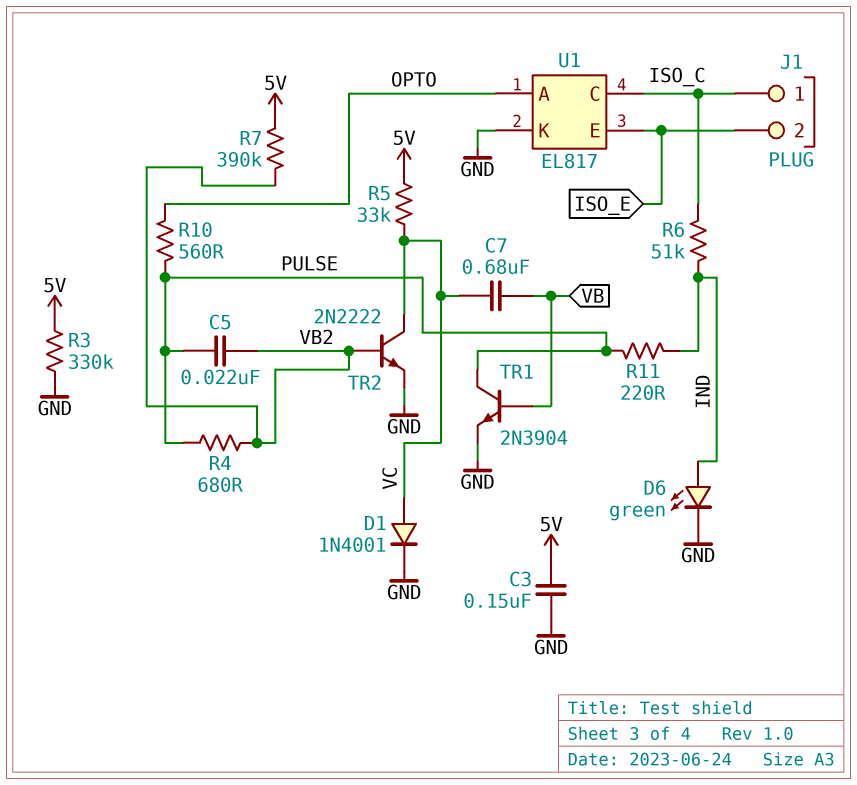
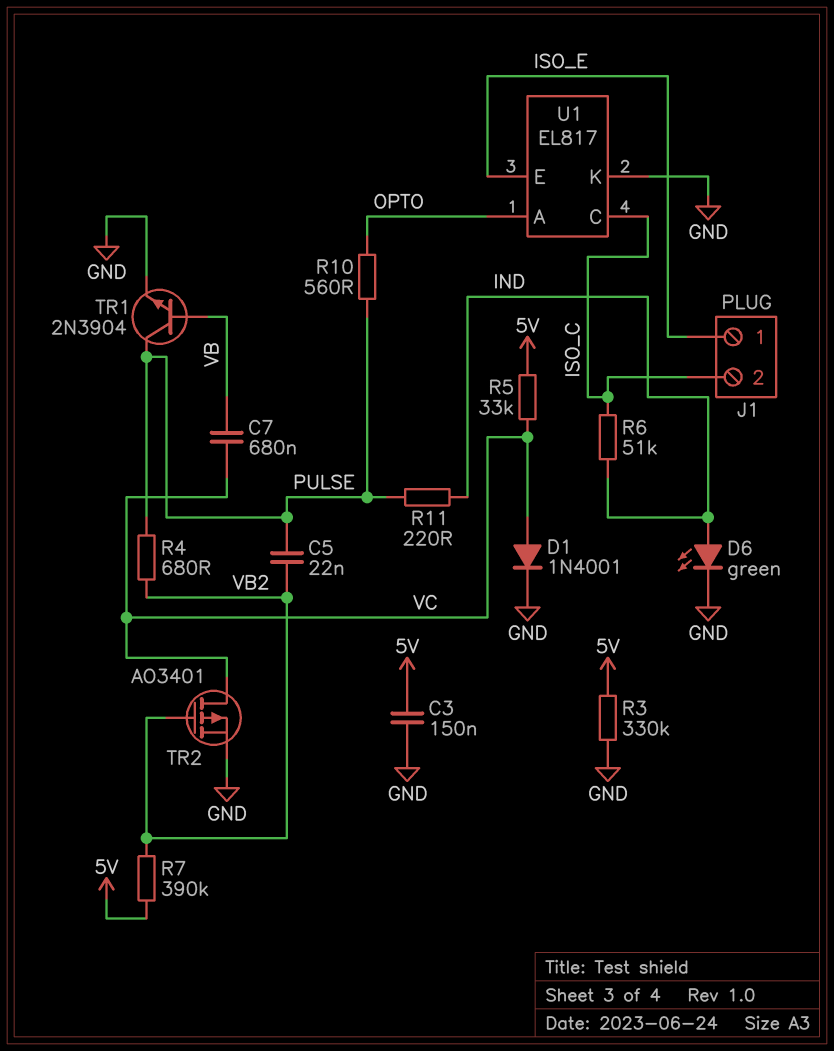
J1 pin 1: ISO_C -> ISO_E
J1 pin 2: ISO_E -> ISO_C
TR2: NPN 2N2222 (B VB2, C VC, E GND) -> PMOS AO3401 (G VB2, D VC, S GND)

